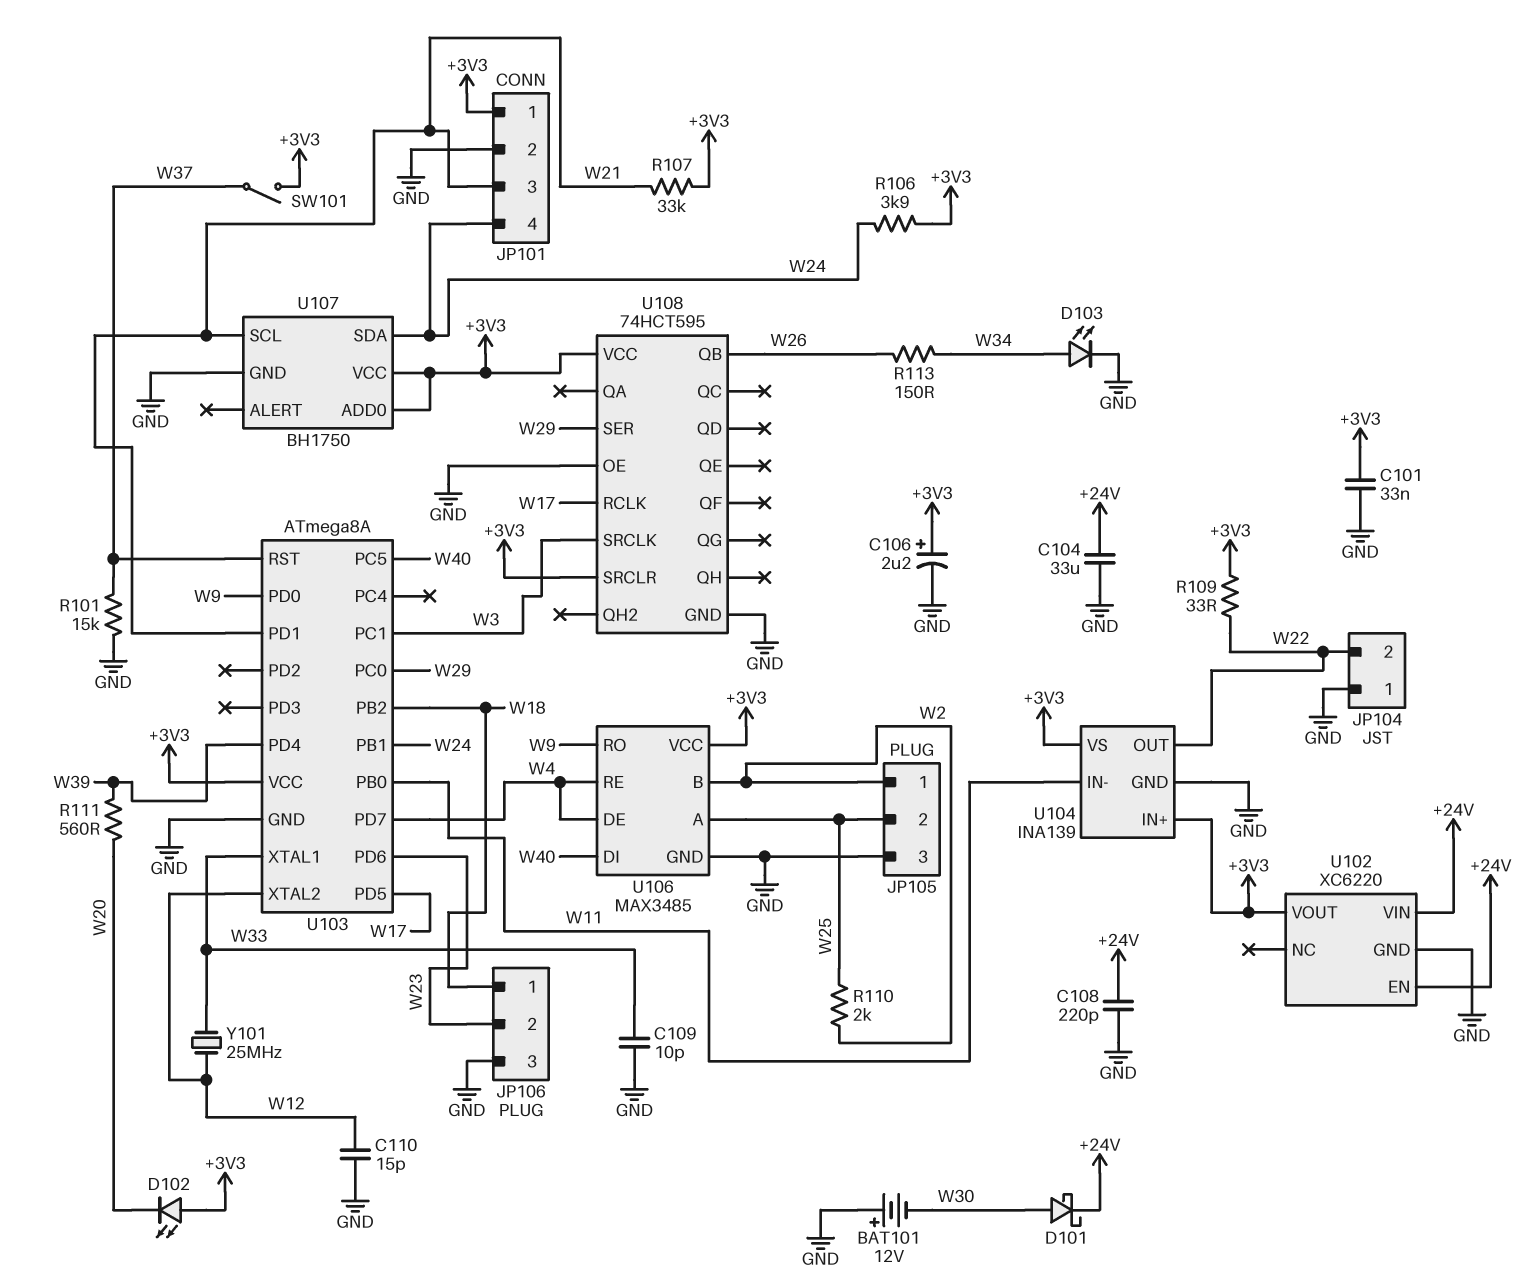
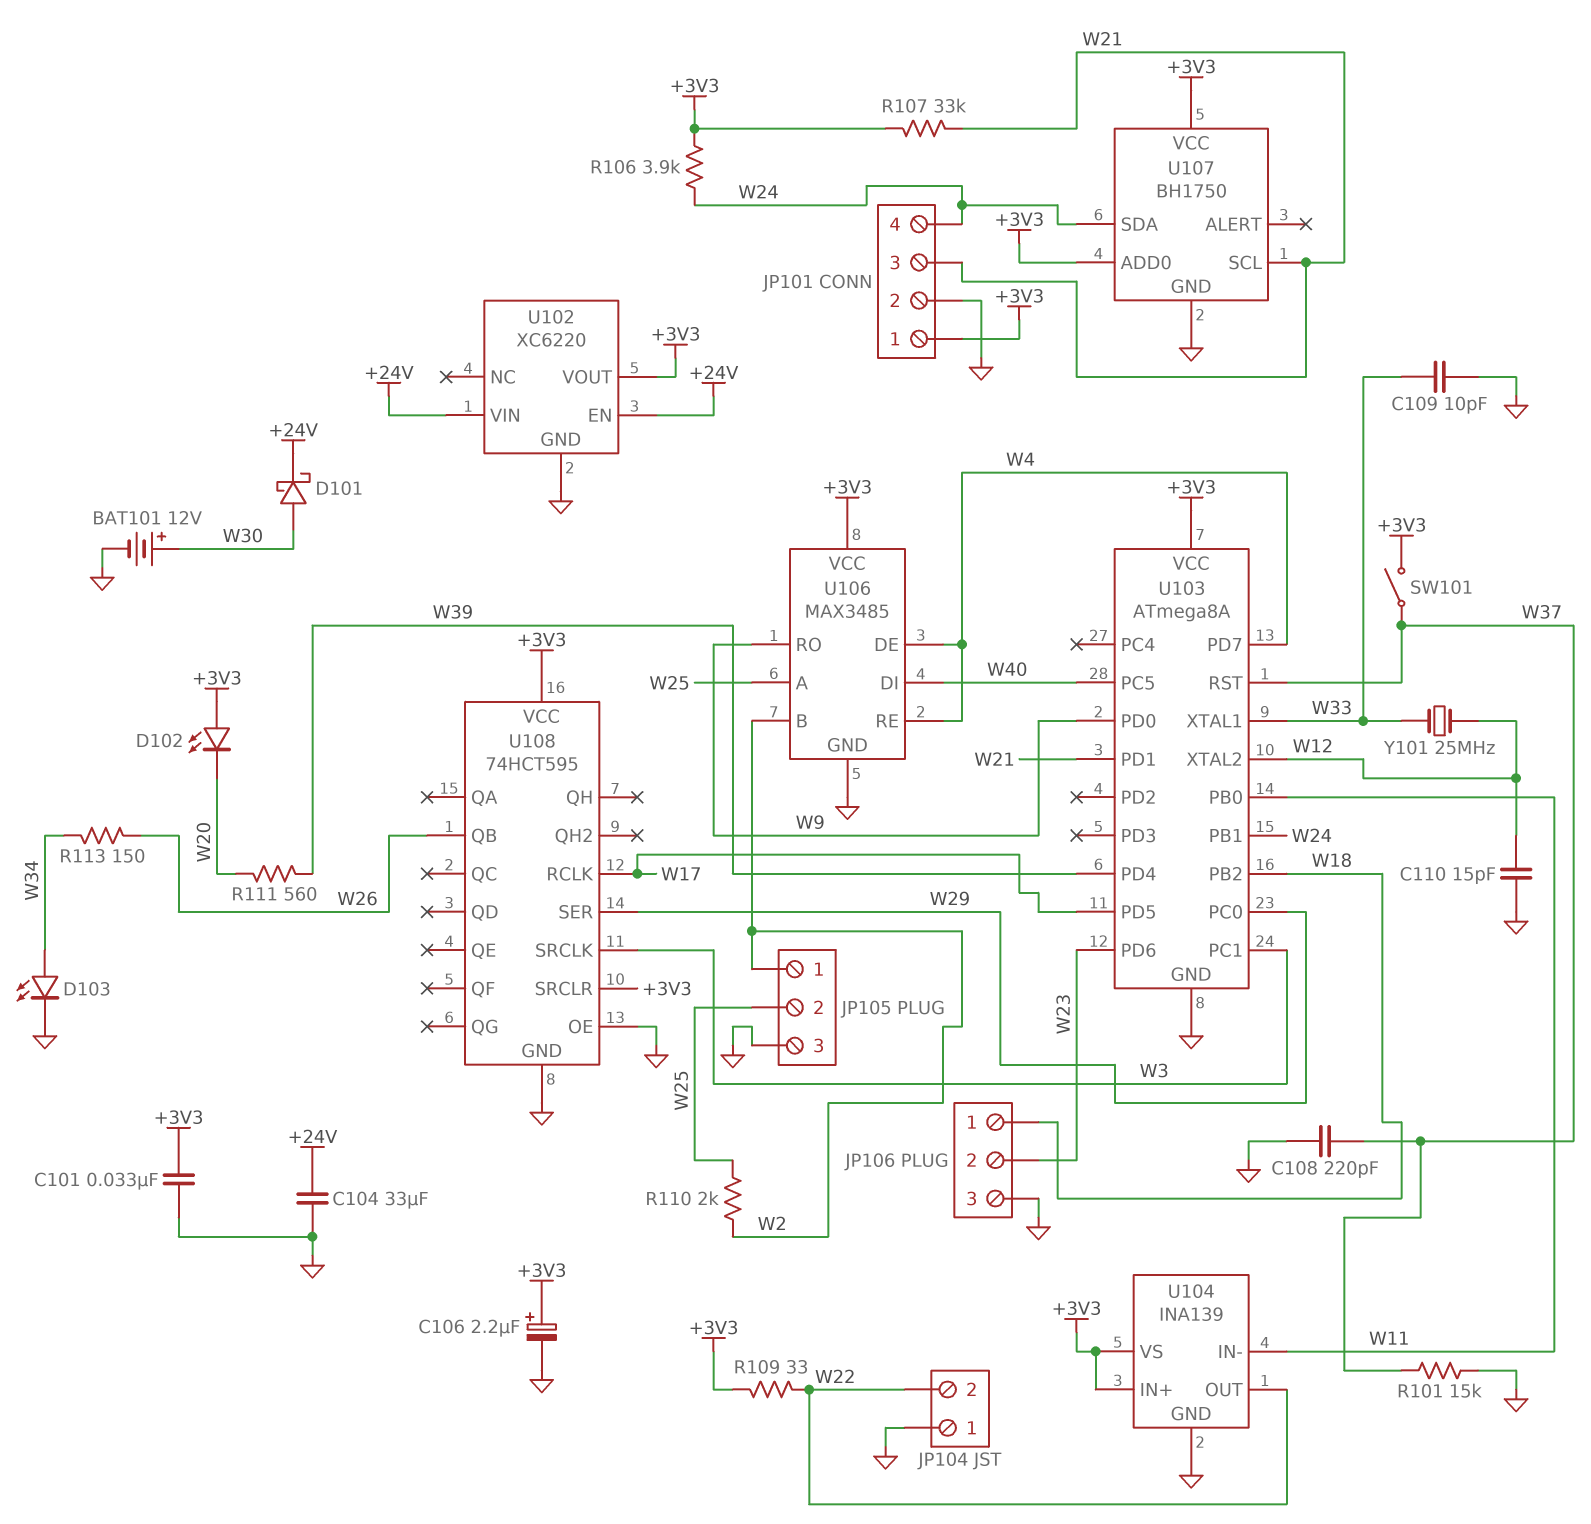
BAT101: 12V (plus GND, minus W30) -> 12V (plus W30, minus GND)
C108: 220pF (+24V, GND) -> 220pF (GND, W37)

